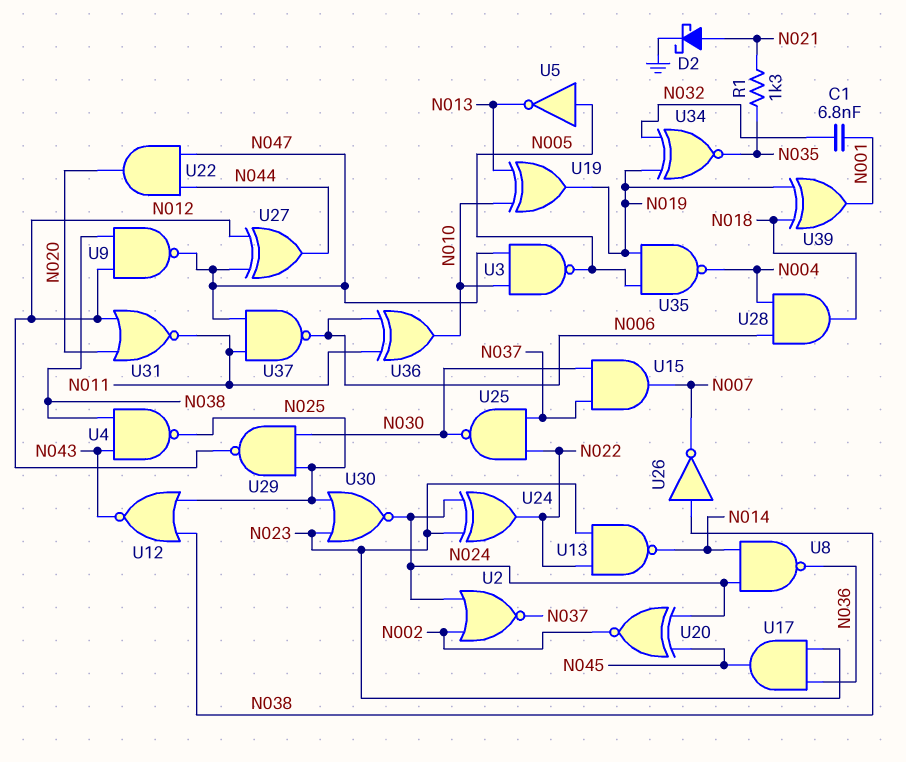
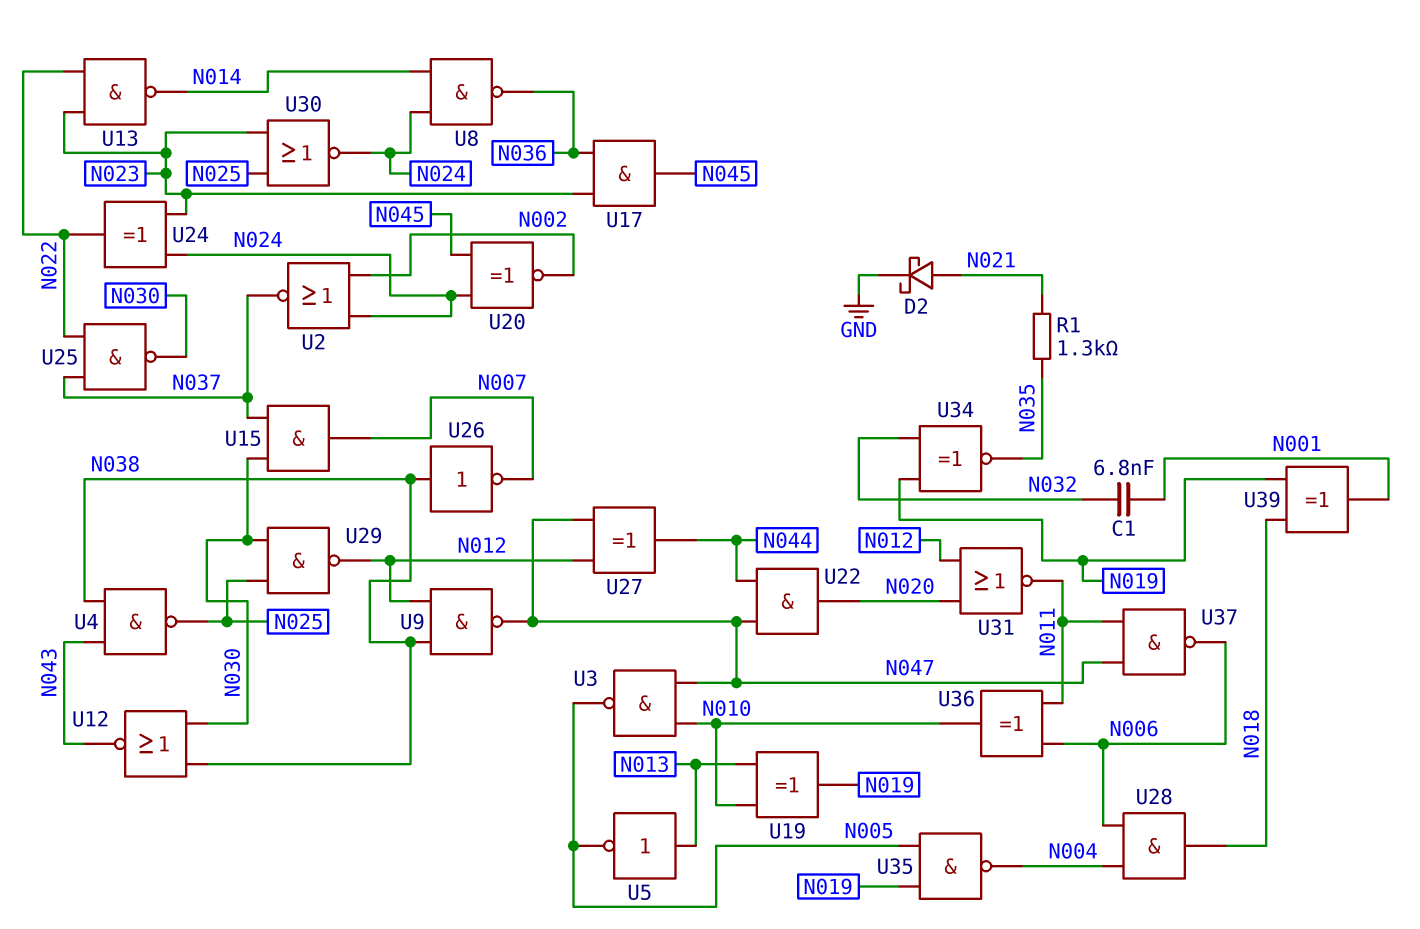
U5: NOT (in N005, out N013) -> NOT (in N013, out N005)
U12: NOR (in N025, in N038, out N043) -> NOR (in N030, in N038, out N043)

